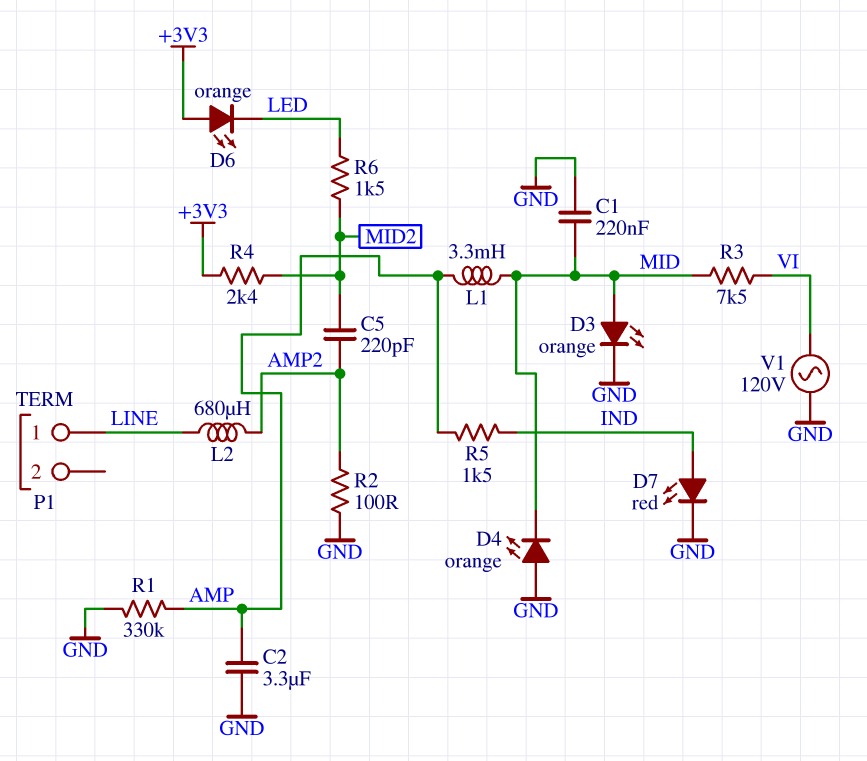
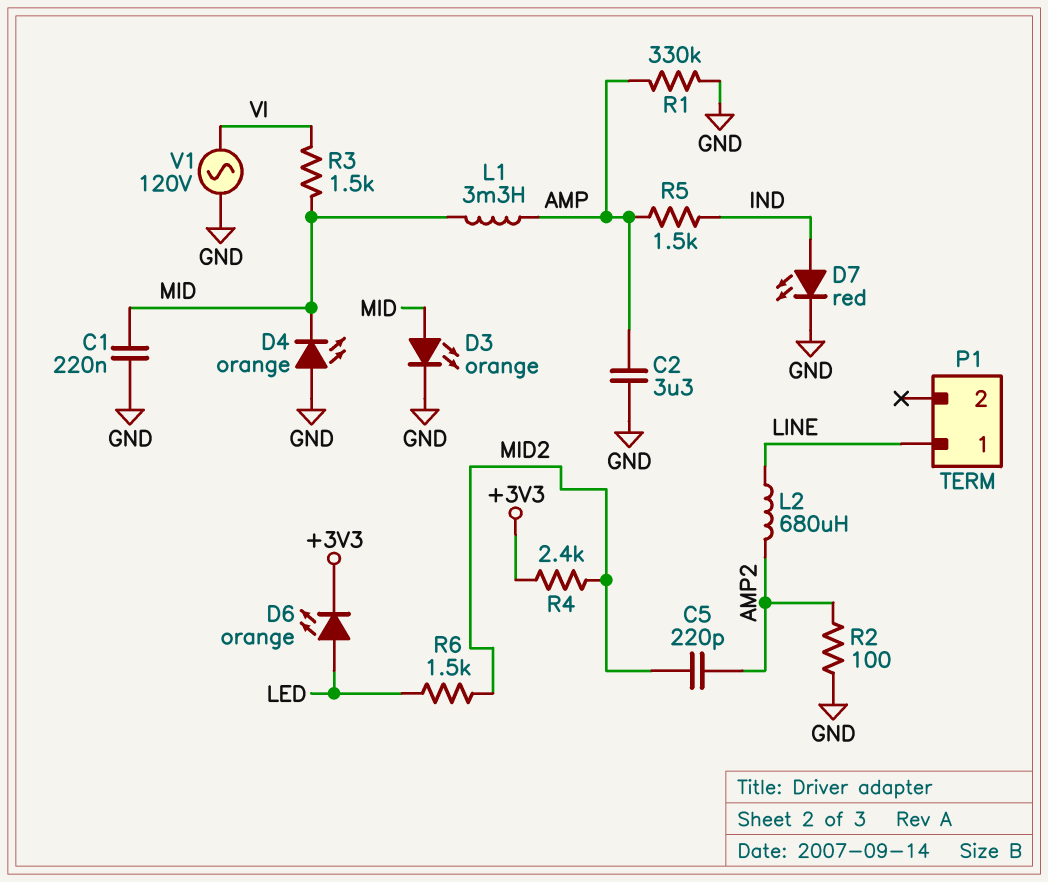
D6: LED orange (A +3V3, K LED) -> LED orange (A LED, K +3V3)
R3: 7.5k (MID, VI) -> 1.5k (MID, VI)

